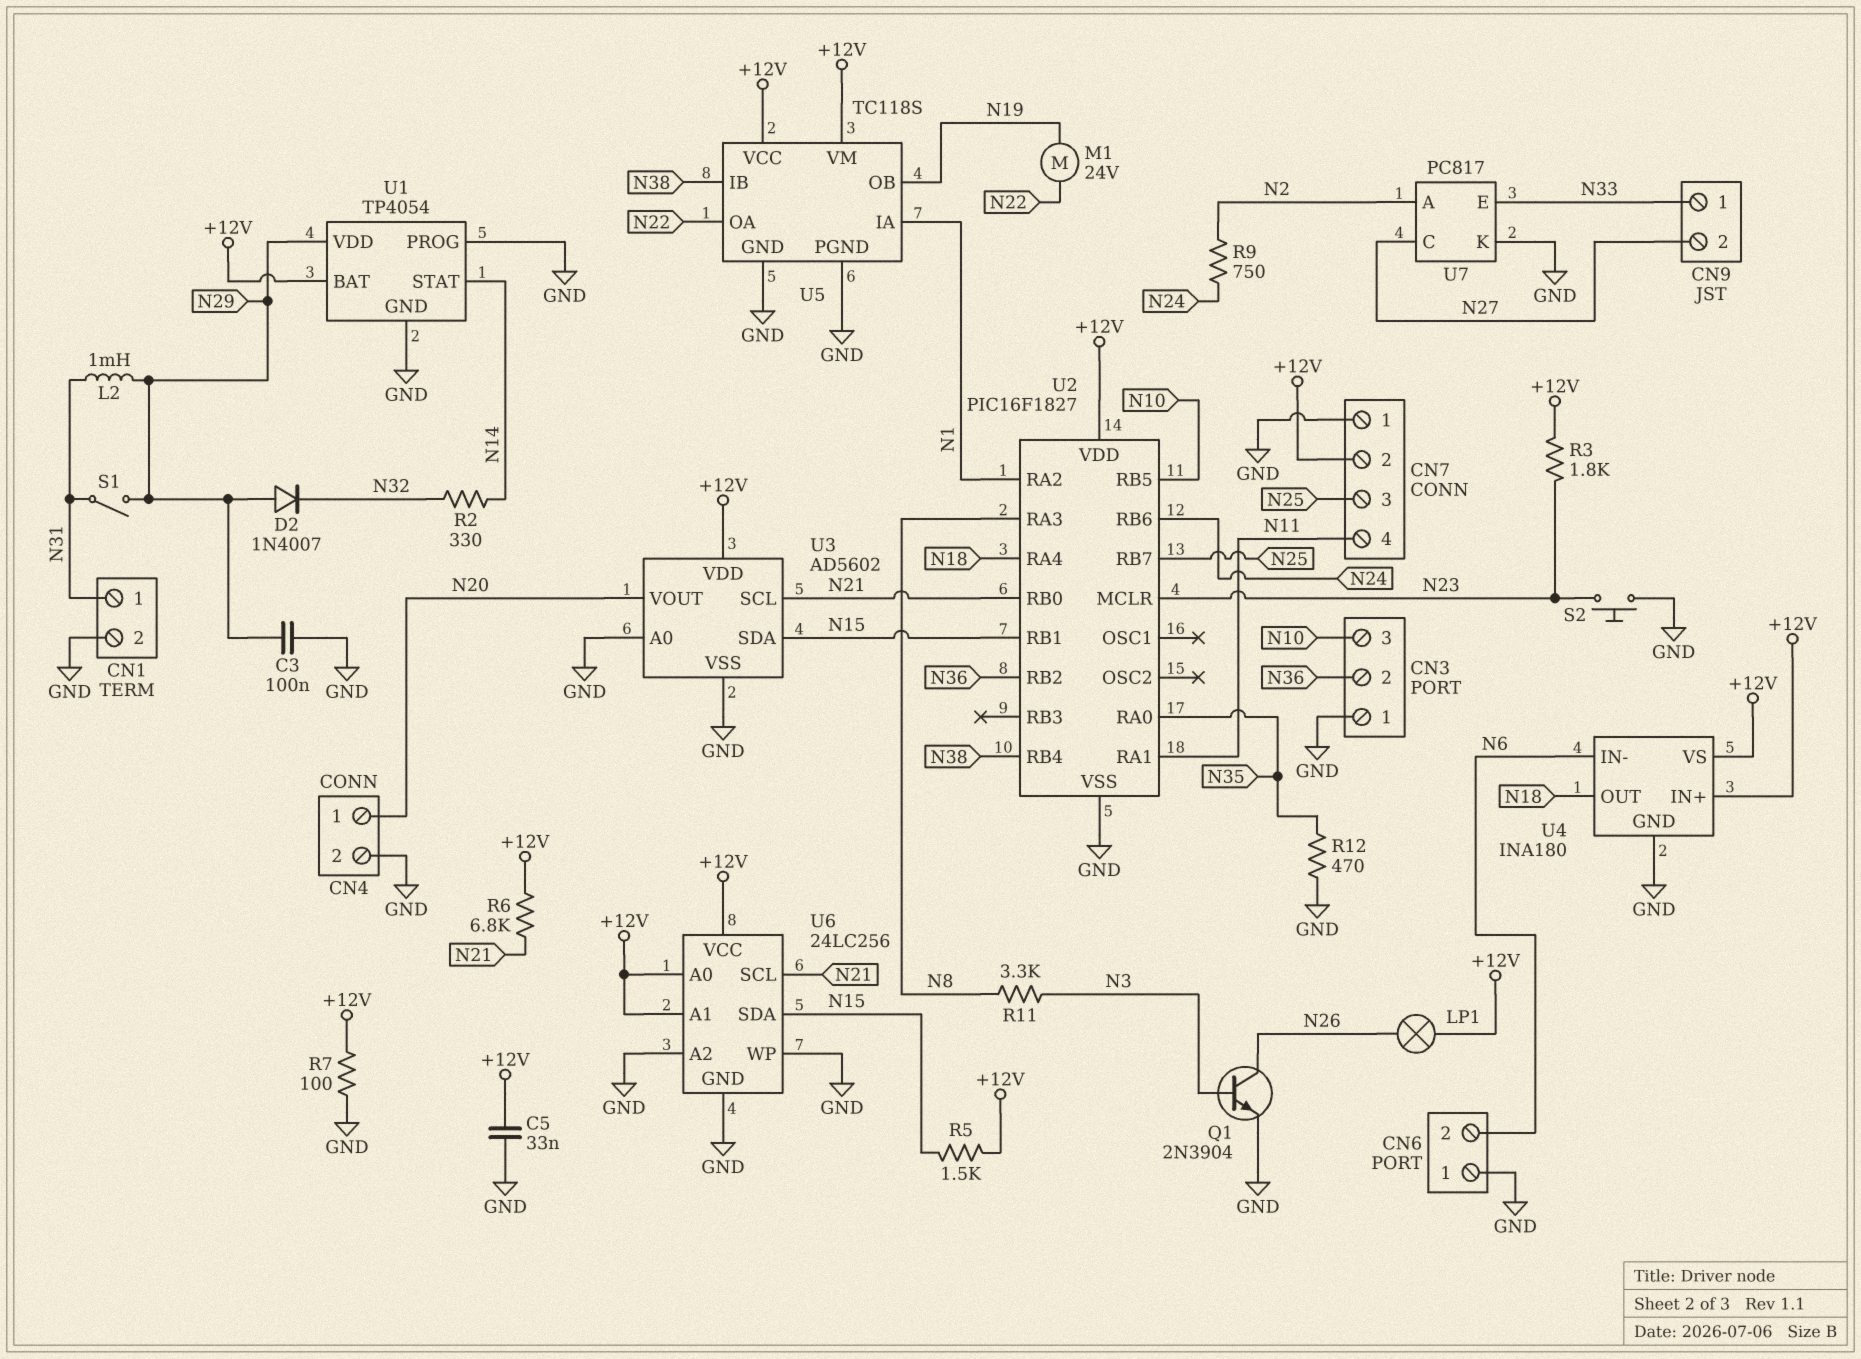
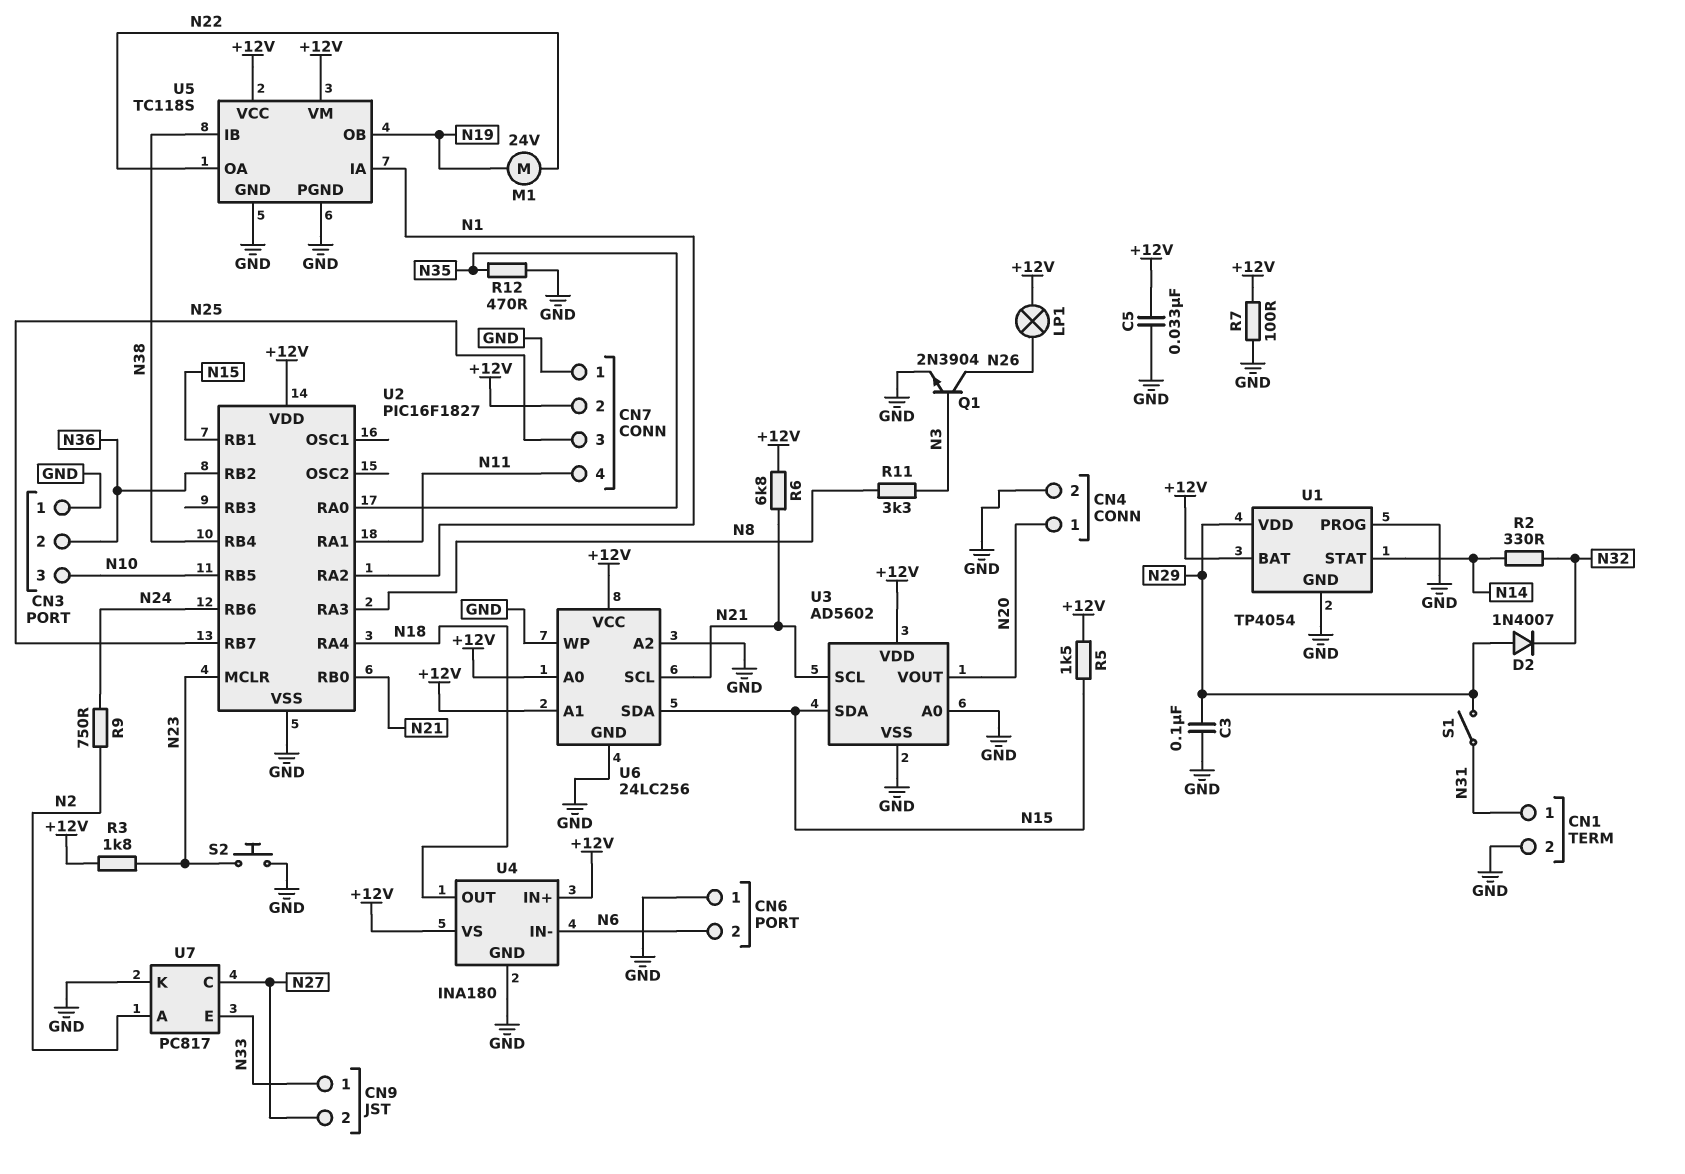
L2: 1mH (N29, N31) -> none

